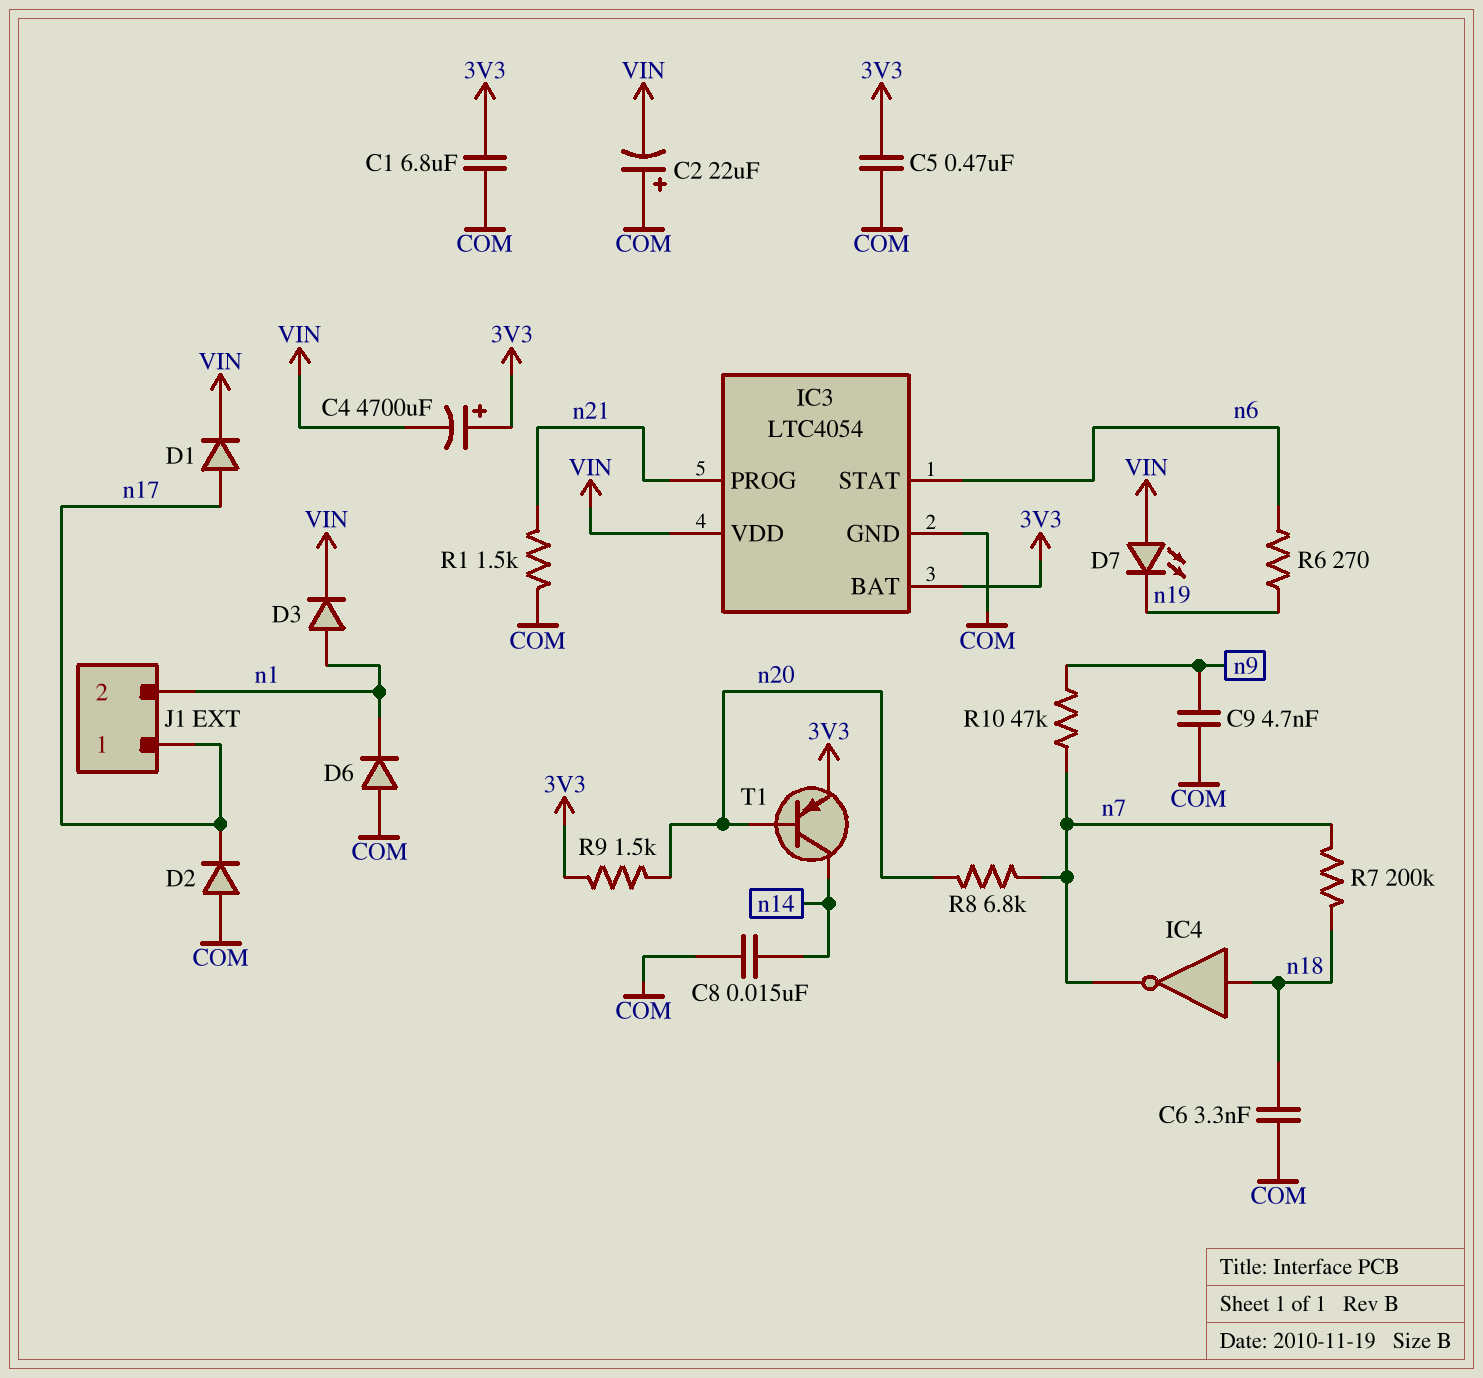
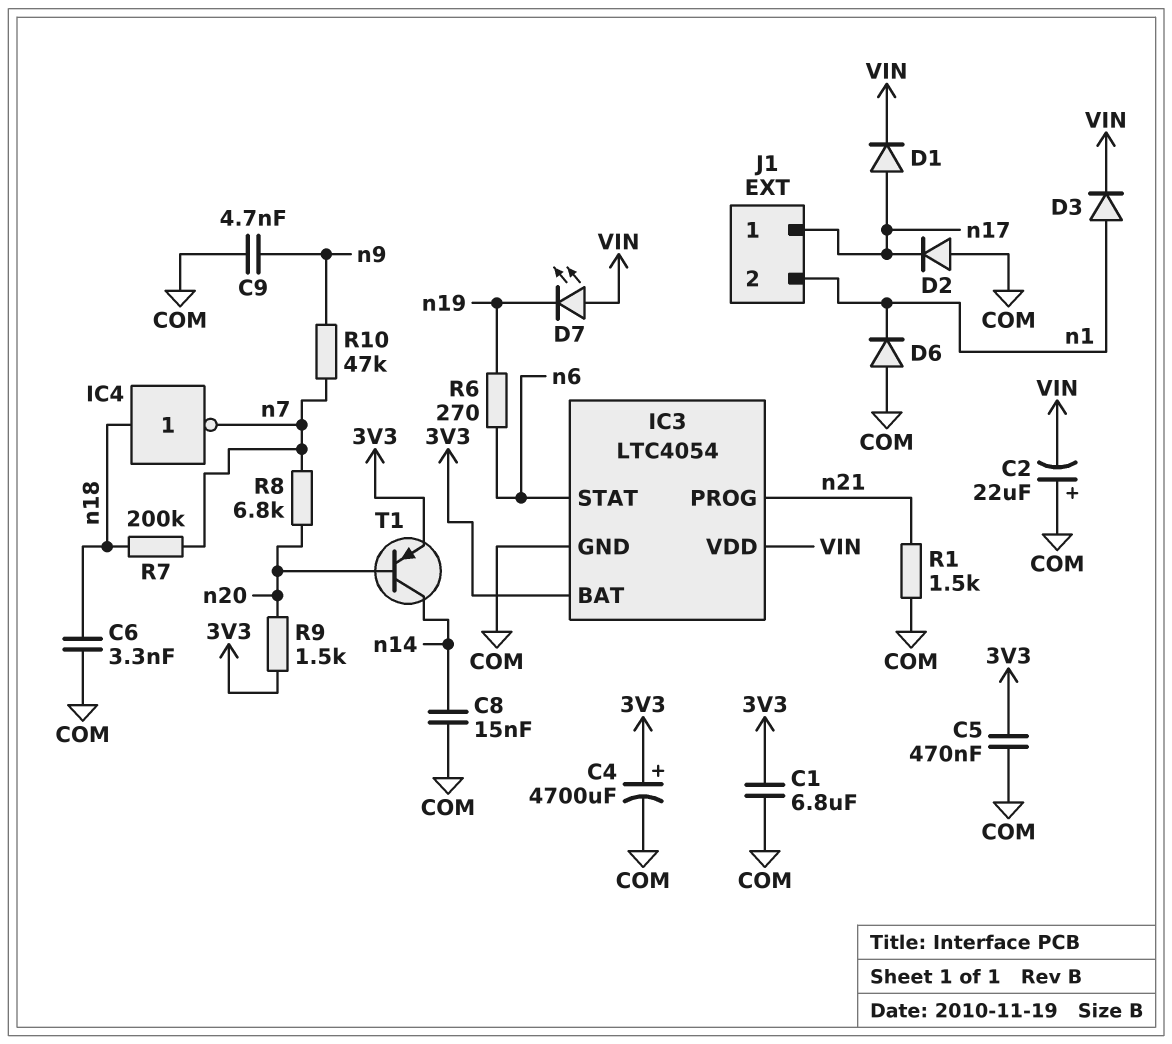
C4: 4700uF (plus 3V3, minus VIN) -> 4700uF (plus 3V3, minus COM)

